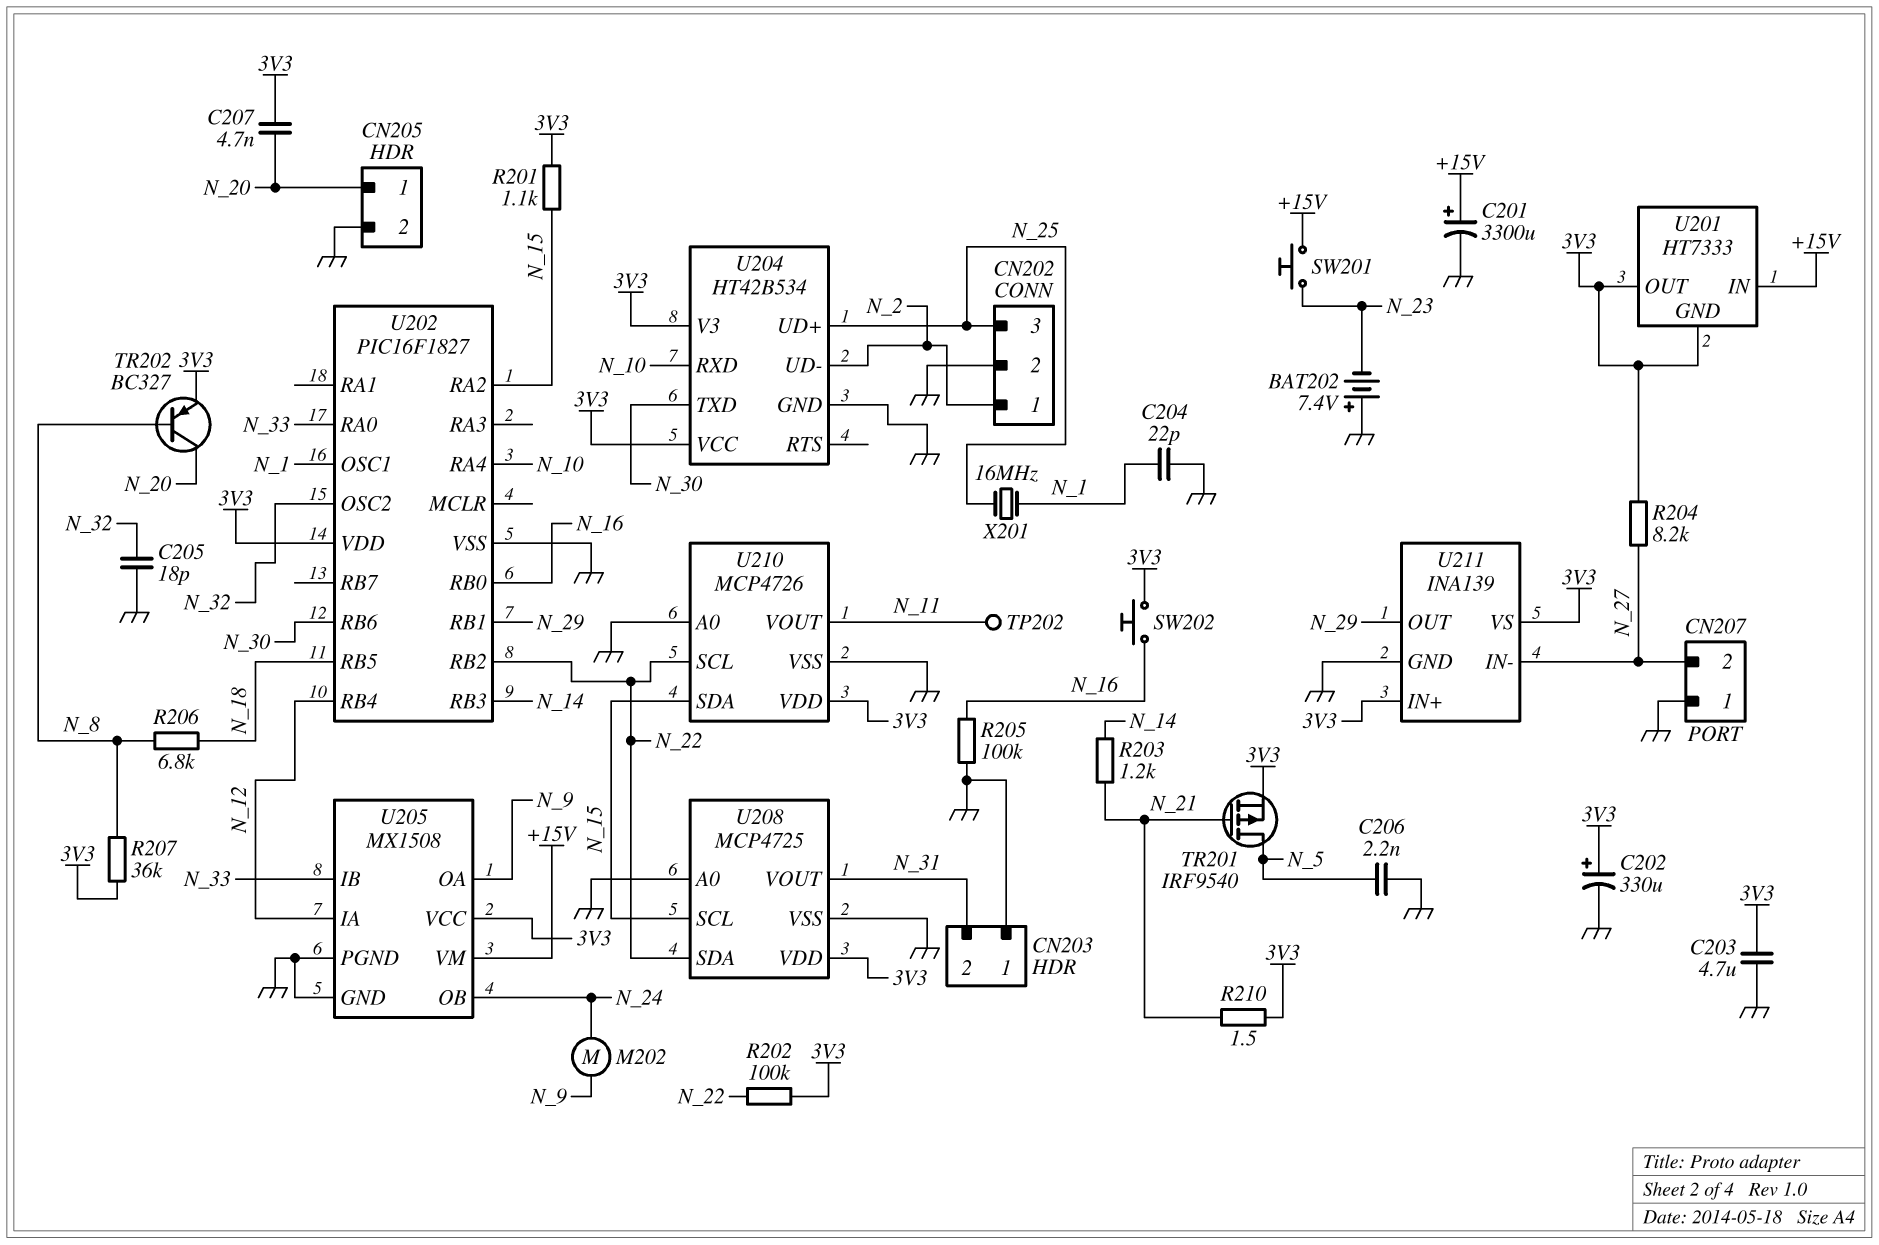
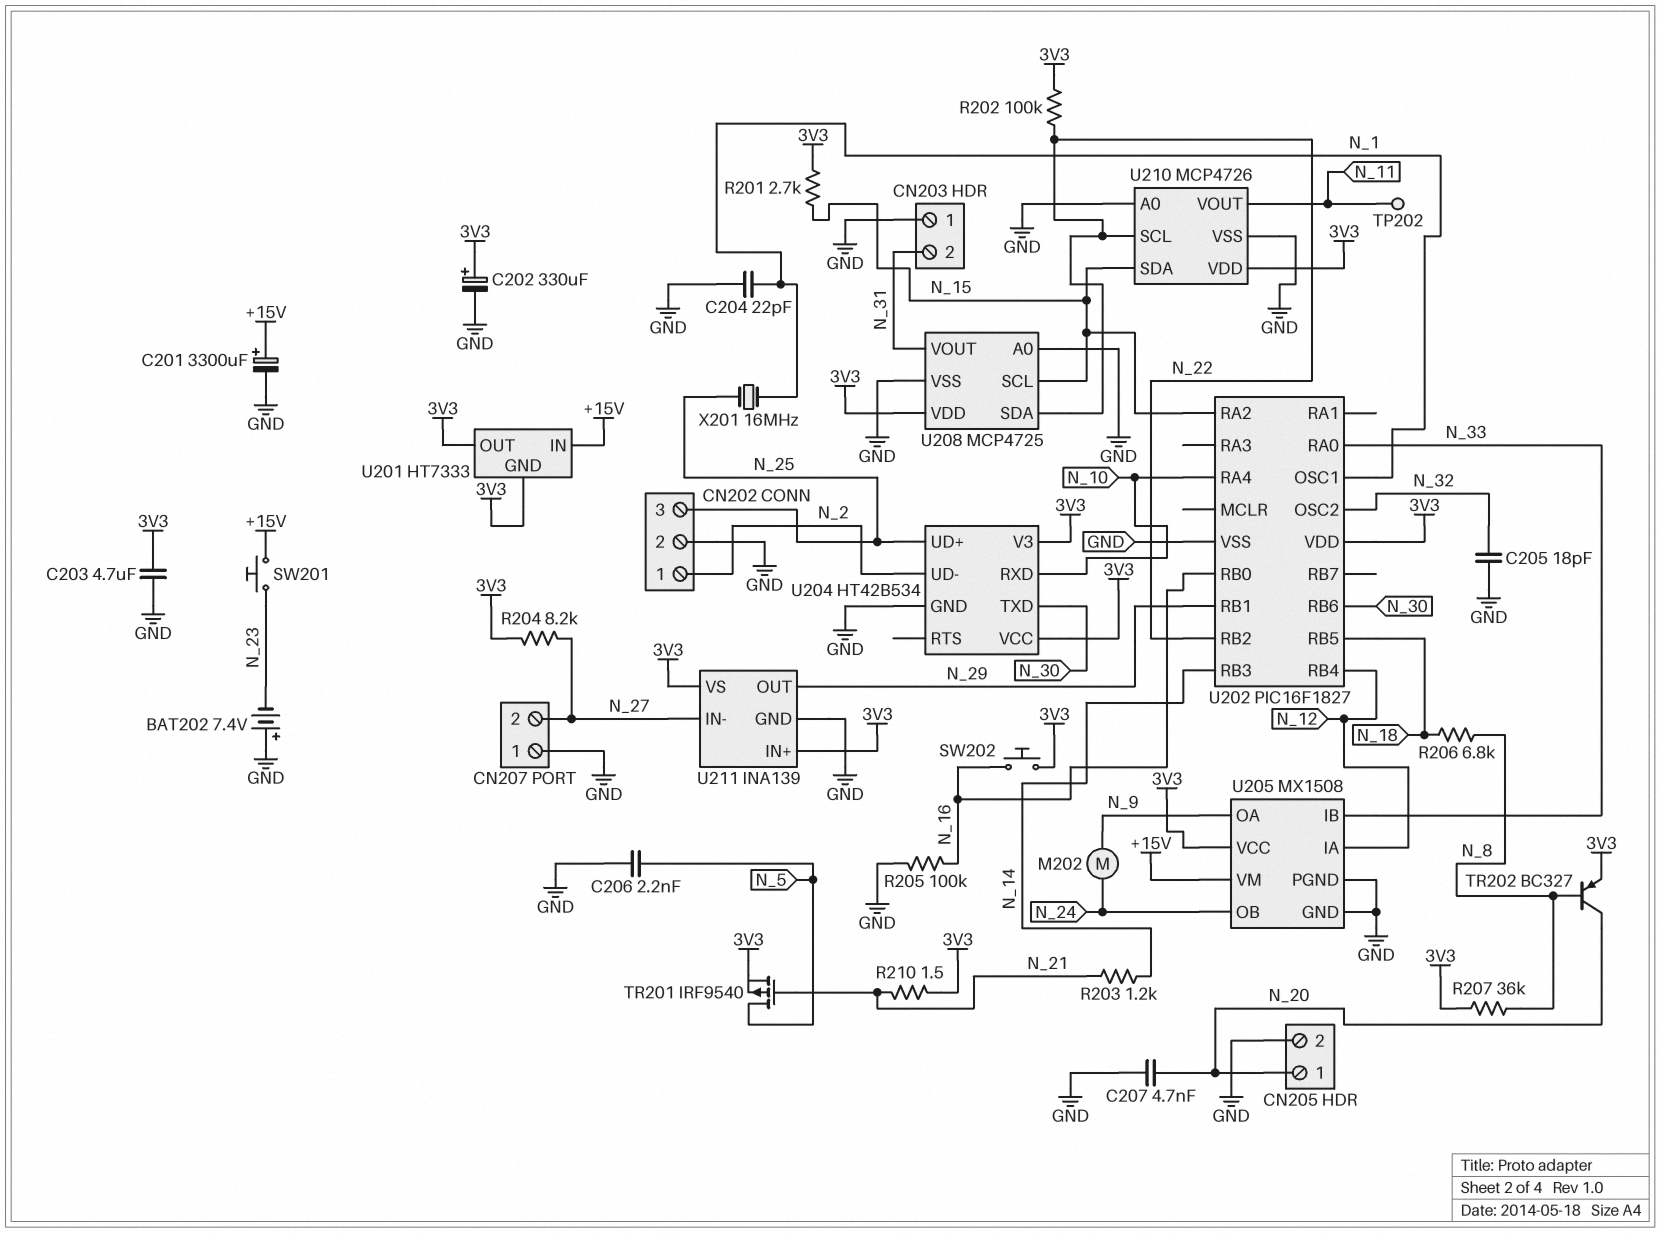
C207: 4.7nF (3V3, N_20) -> 4.7nF (GND, N_20)
R201: 1.1k (3V3, N_15) -> 2.7k (3V3, N_15)

